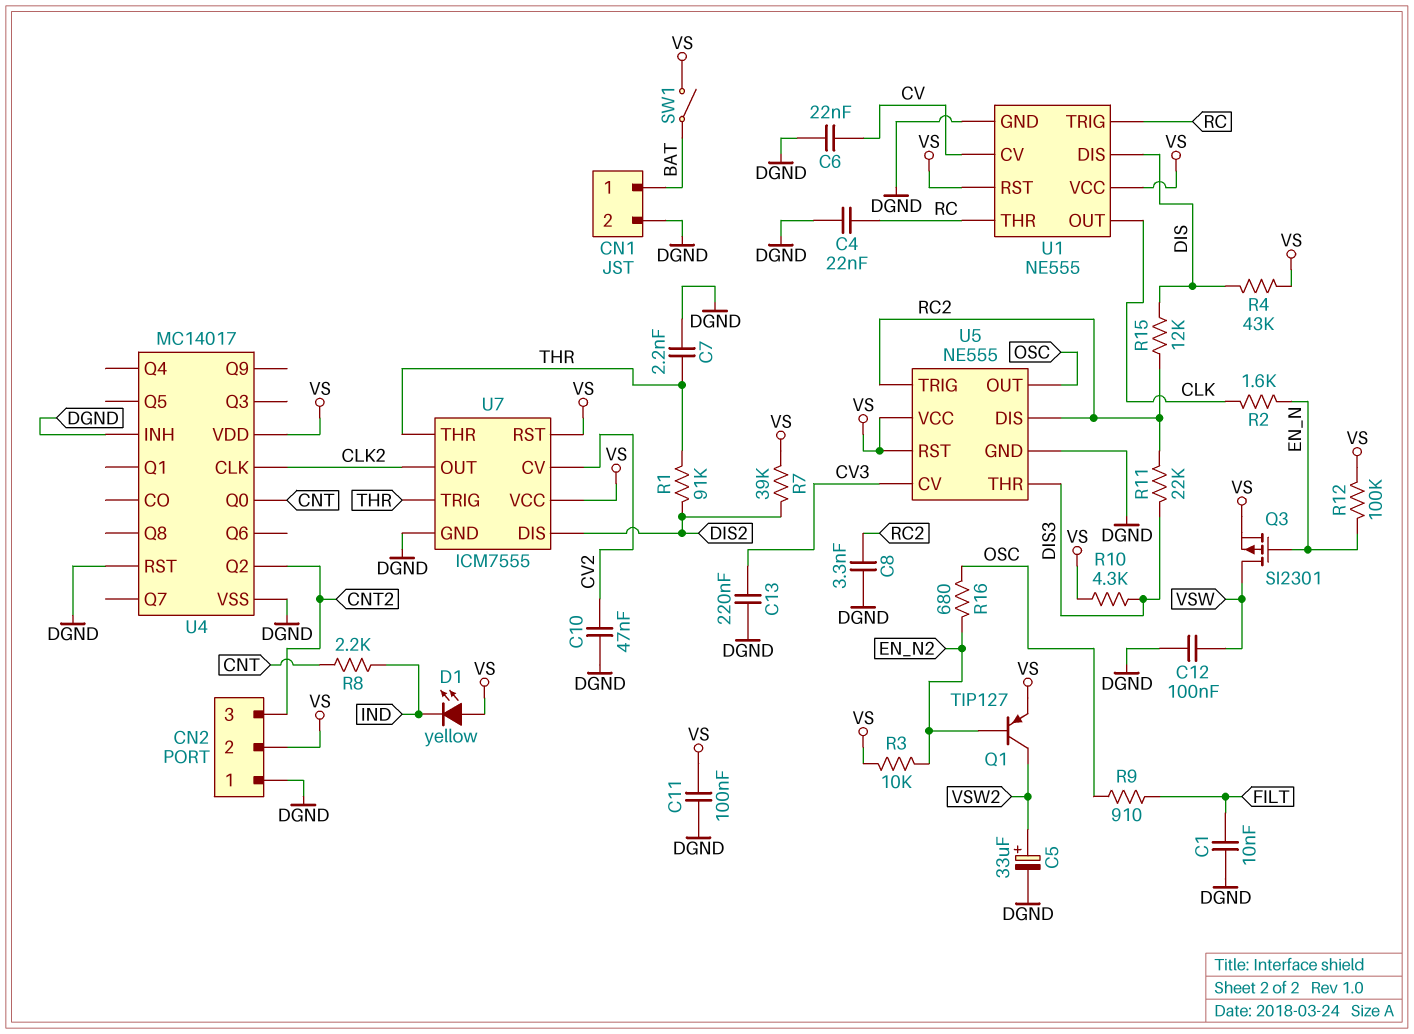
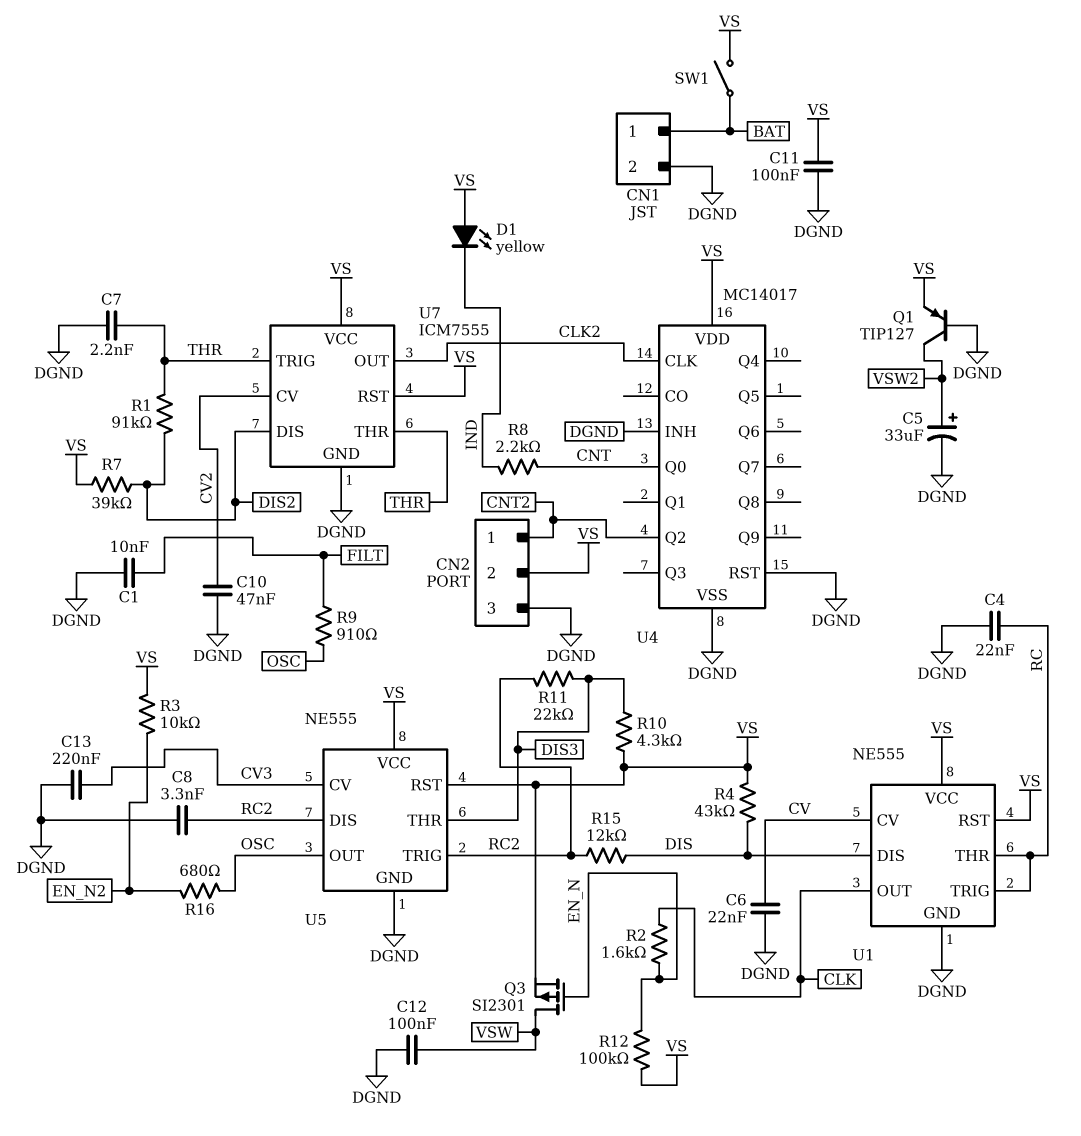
CN2 pin 1: DGND -> CNT2
CN2 pin 3: CNT2 -> DGND
Q1: PNP TIP127 (B EN_N2, C VSW2, E VS) -> PNP TIP127 (B DGND, C VSW2, E VS)

